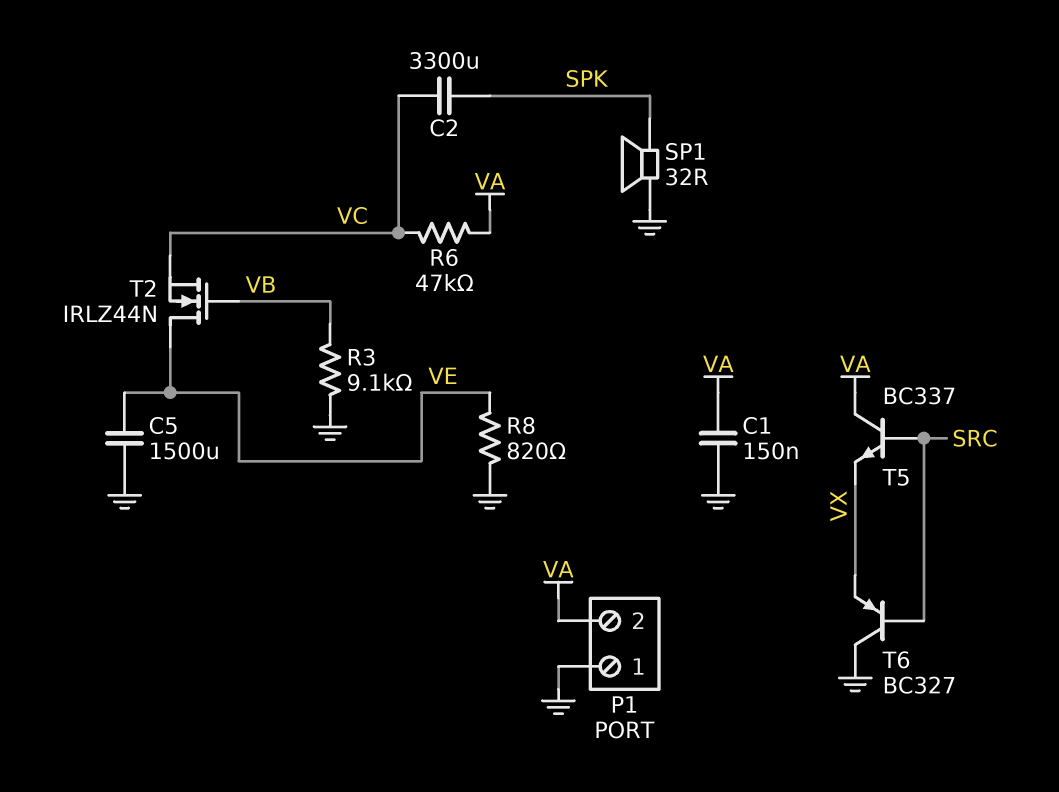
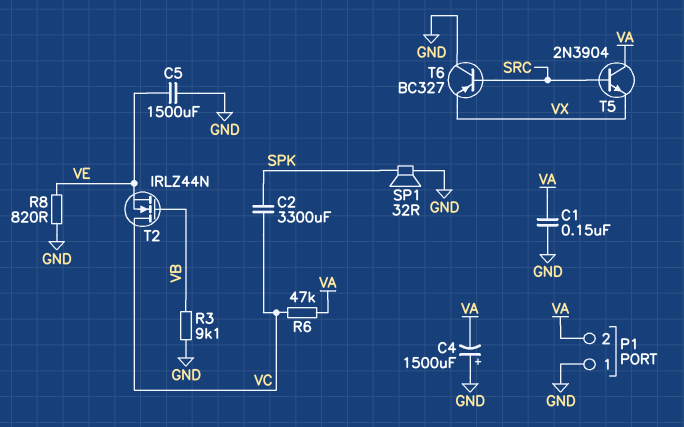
C4: none -> 1500uF (plus GND, minus VA)
T2: NMOS IRLZ44N (G VB, D VE, S VC) -> NMOS IRLZ44N (G VB, D VC, S VE)
T5: NPN BC337 (B SRC, C VA, E VX) -> NPN 2N3904 (B SRC, C VA, E VX)

